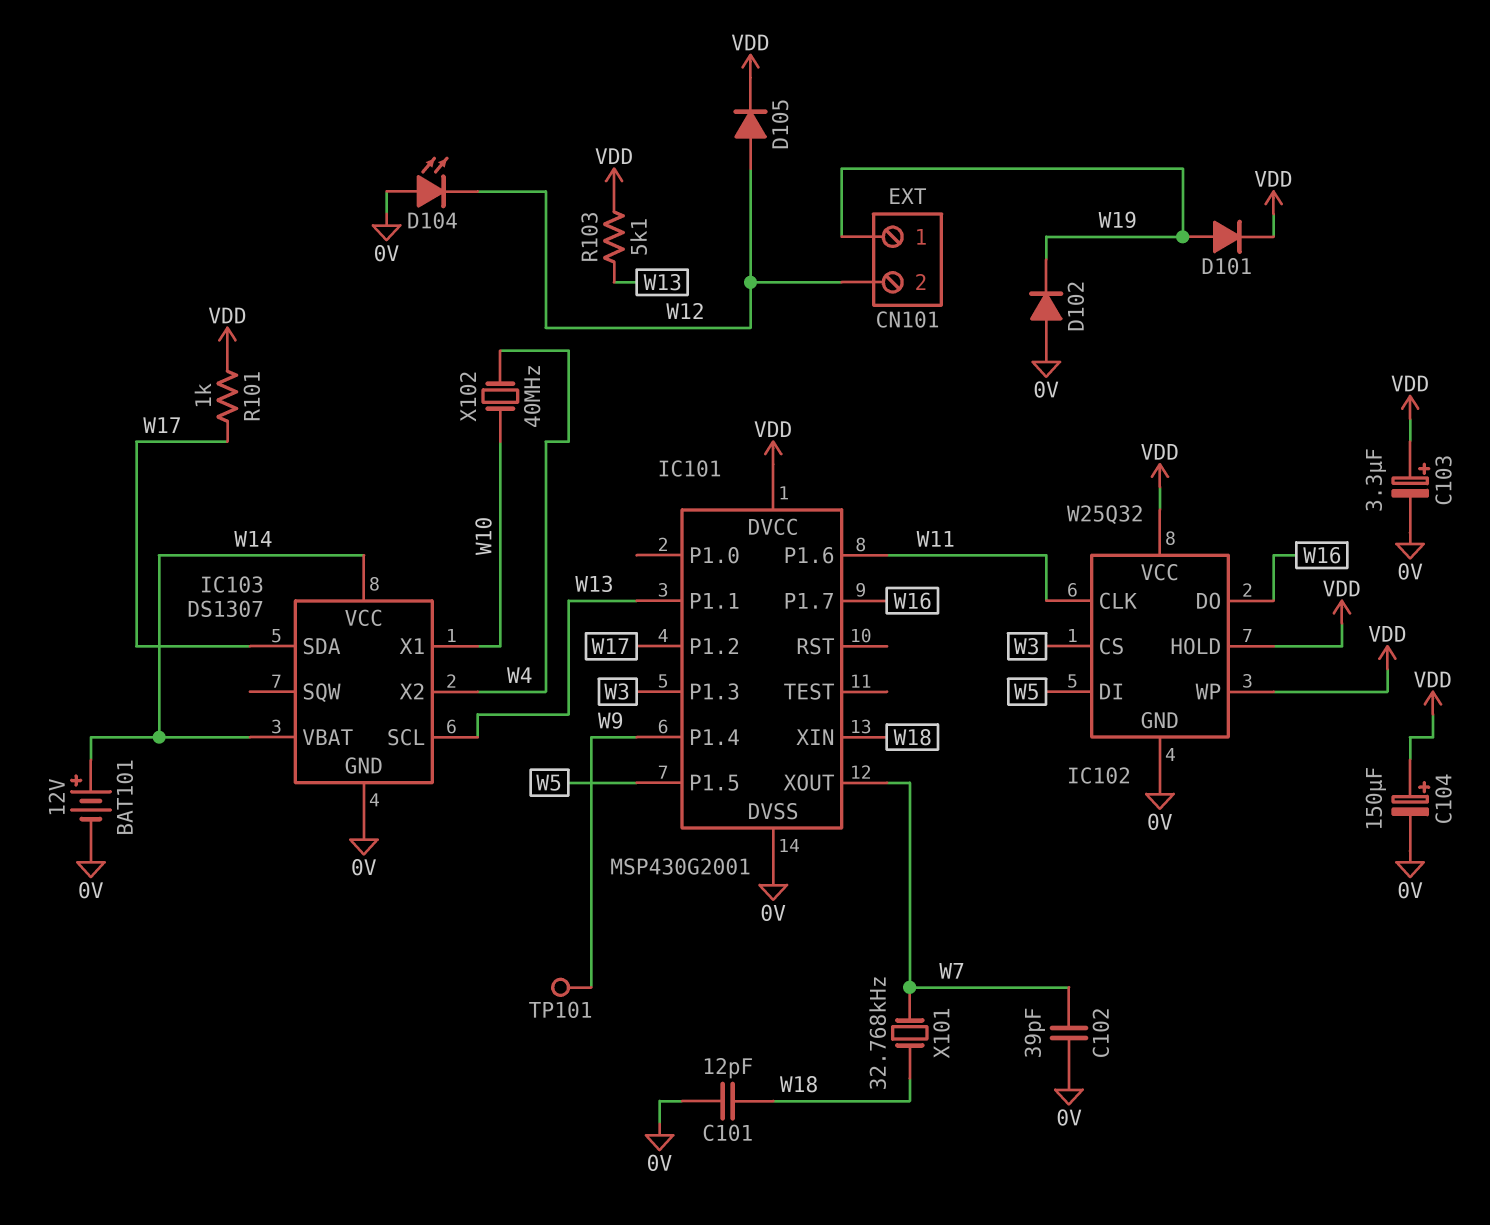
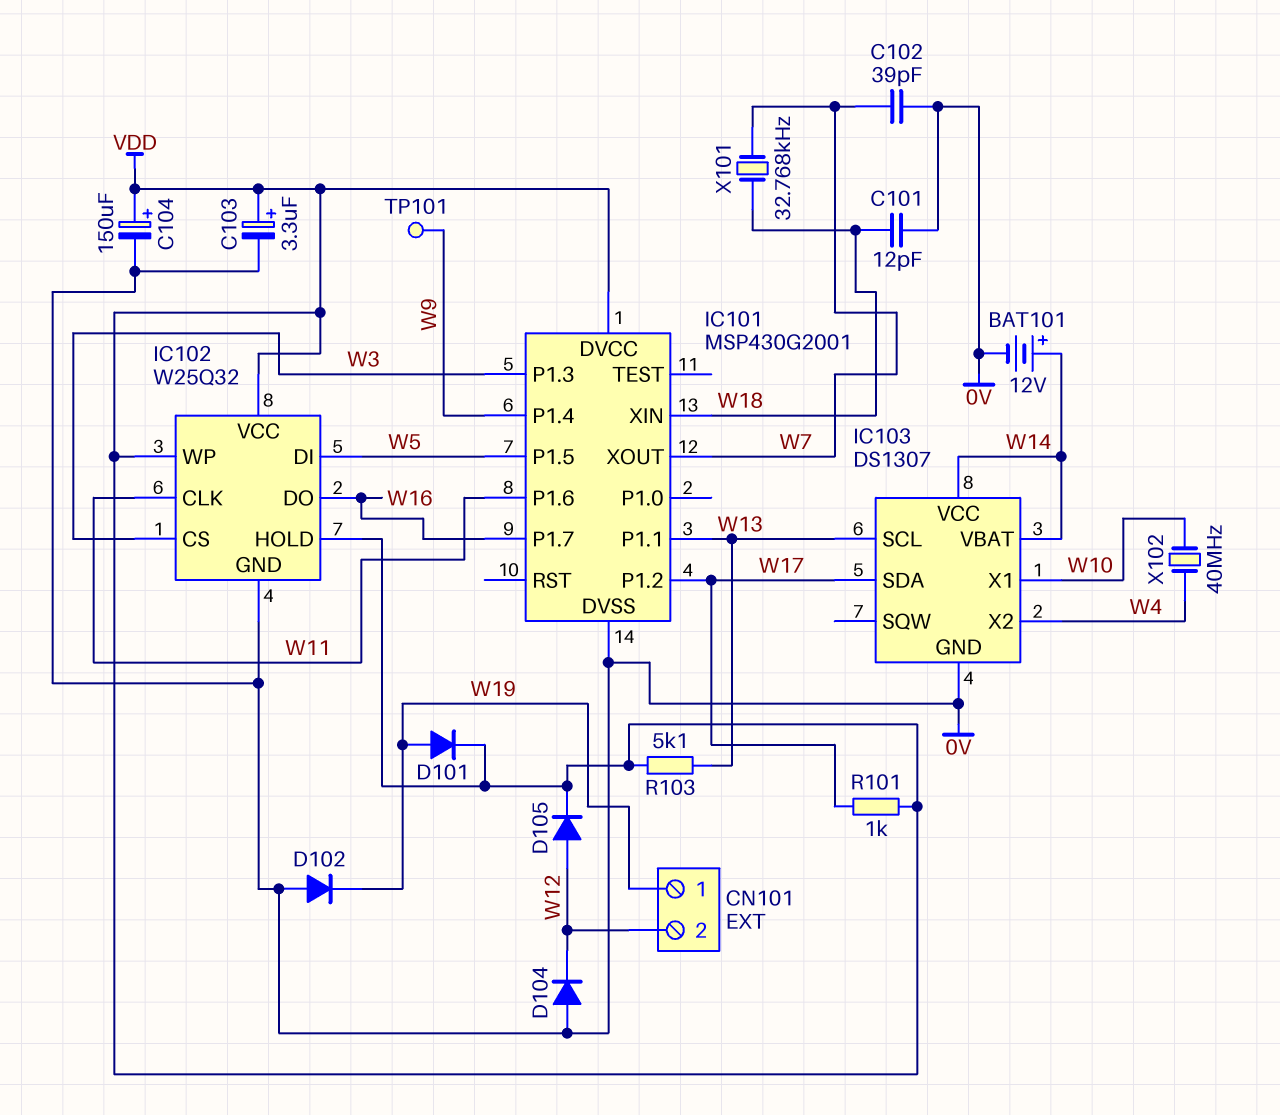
D104: LED (A 0V, K W12) -> diode (A 0V, K W12)

